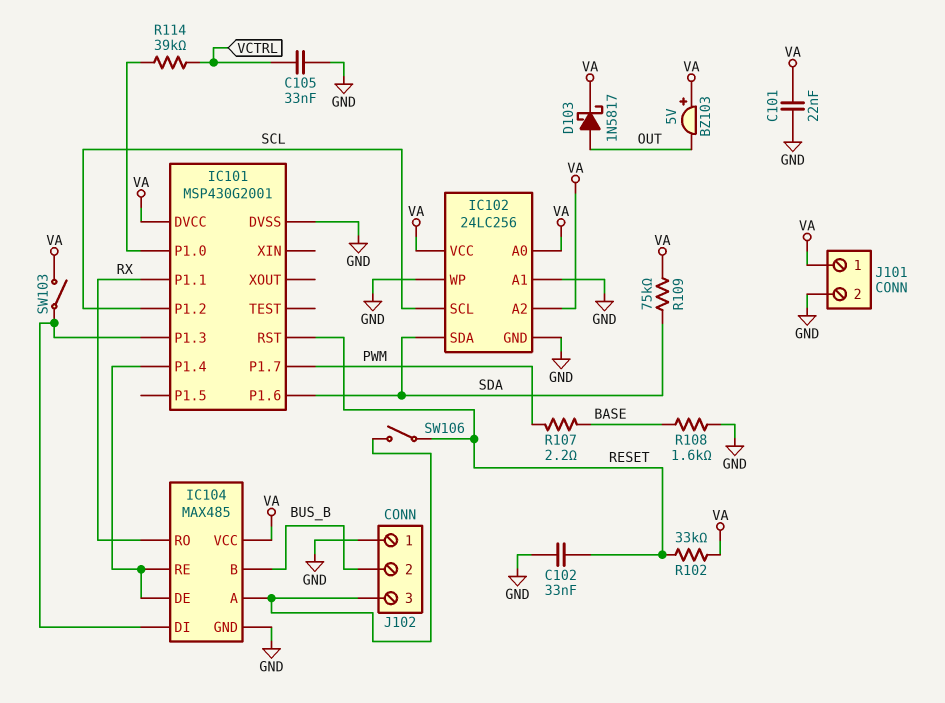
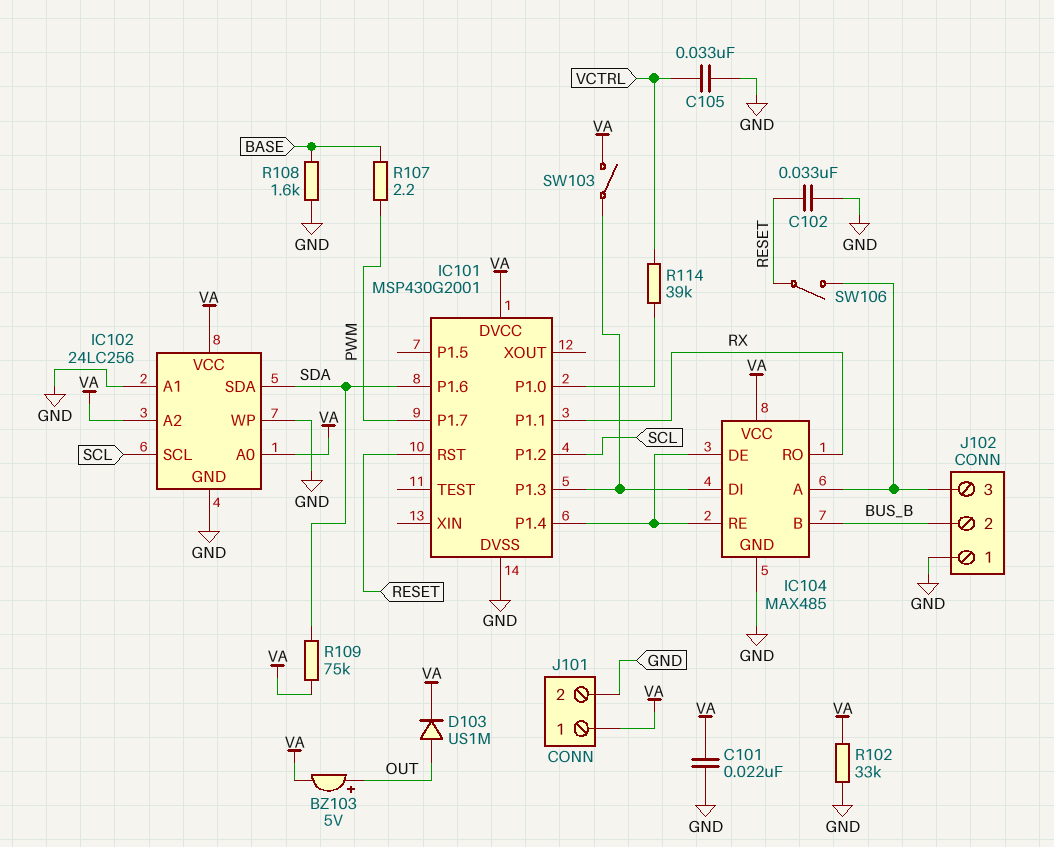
BZ103: buzzer 5V (plus VA, minus OUT) -> buzzer 5V (plus OUT, minus VA)
D103: schottky 1N5817 (A OUT, K VA) -> diode US1M (A OUT, K VA)
R102: 33k (RESET, VA) -> 33k (GND, VA)

